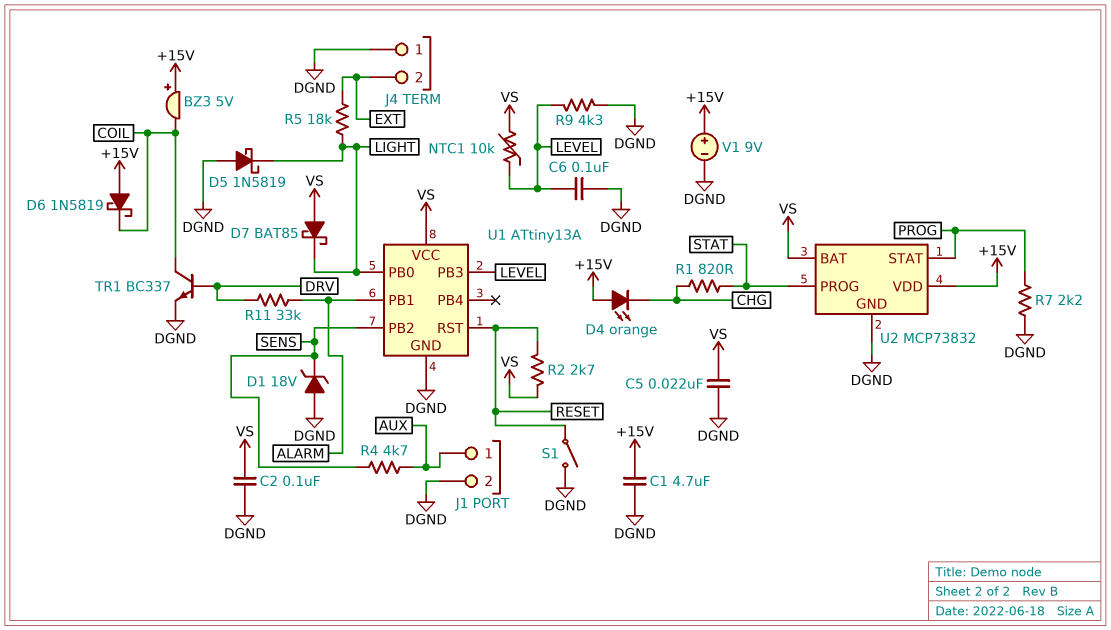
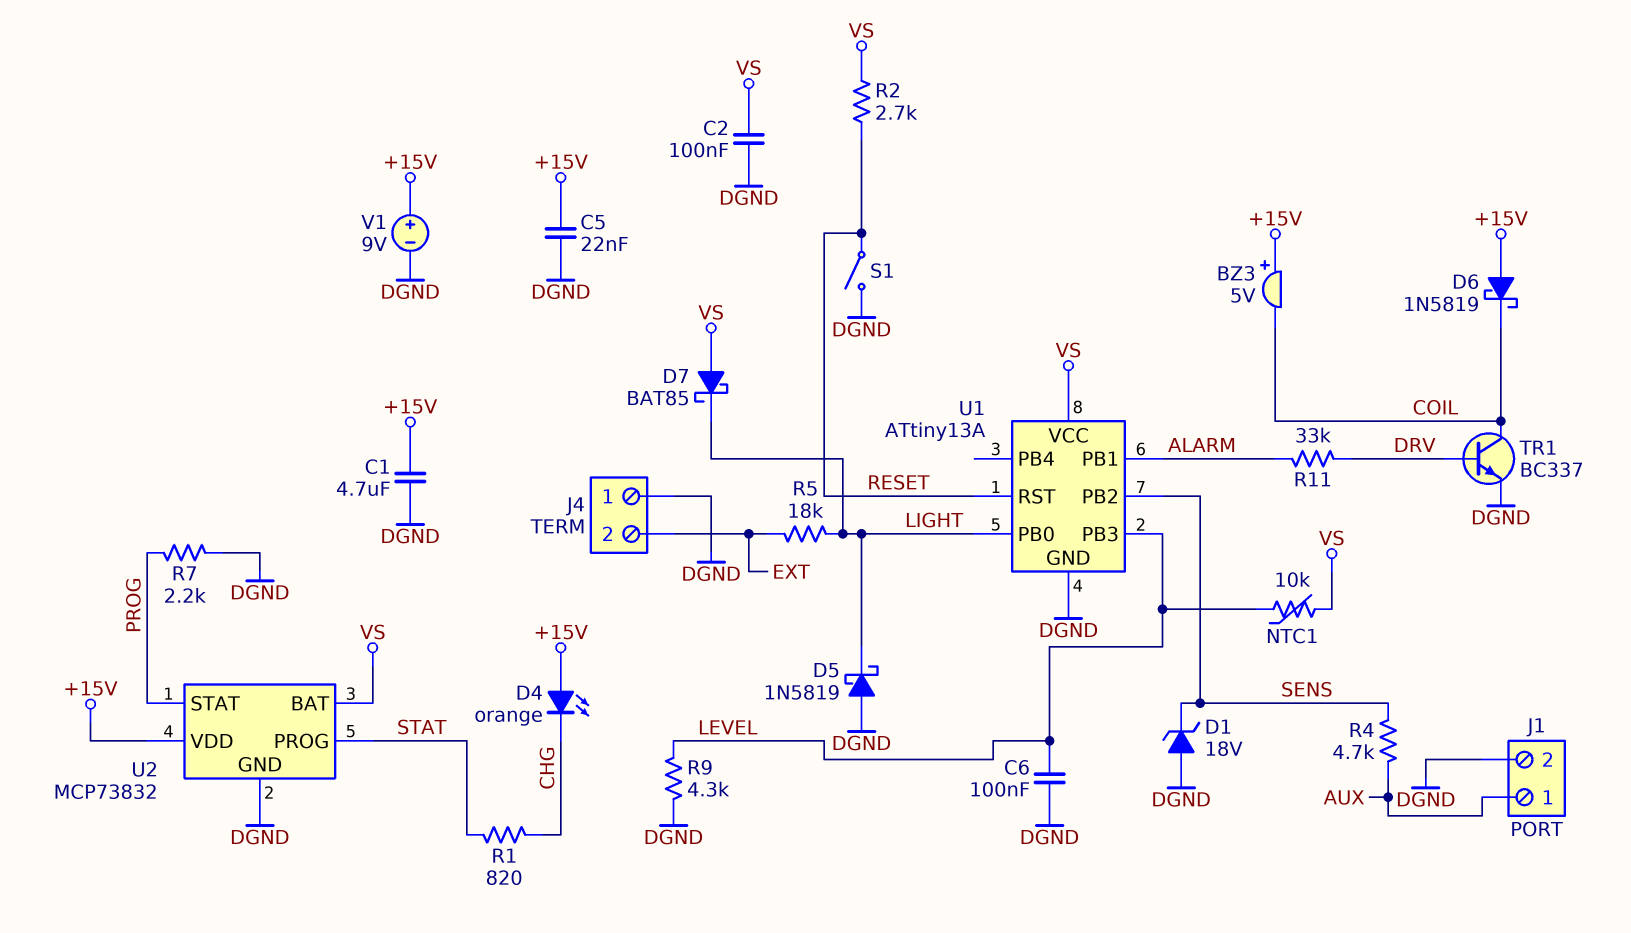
C5: 22nF (DGND, VS) -> 22nF (+15V, DGND)

